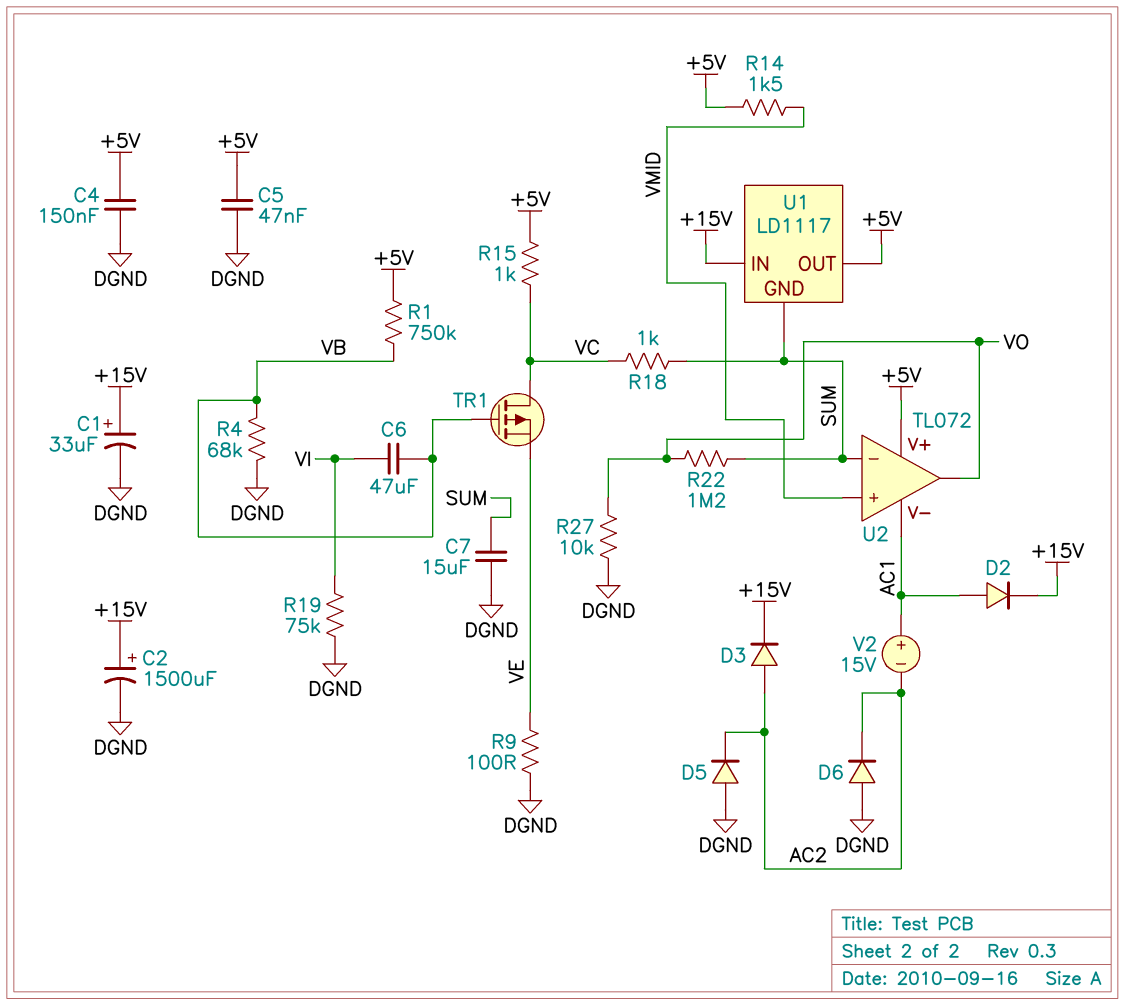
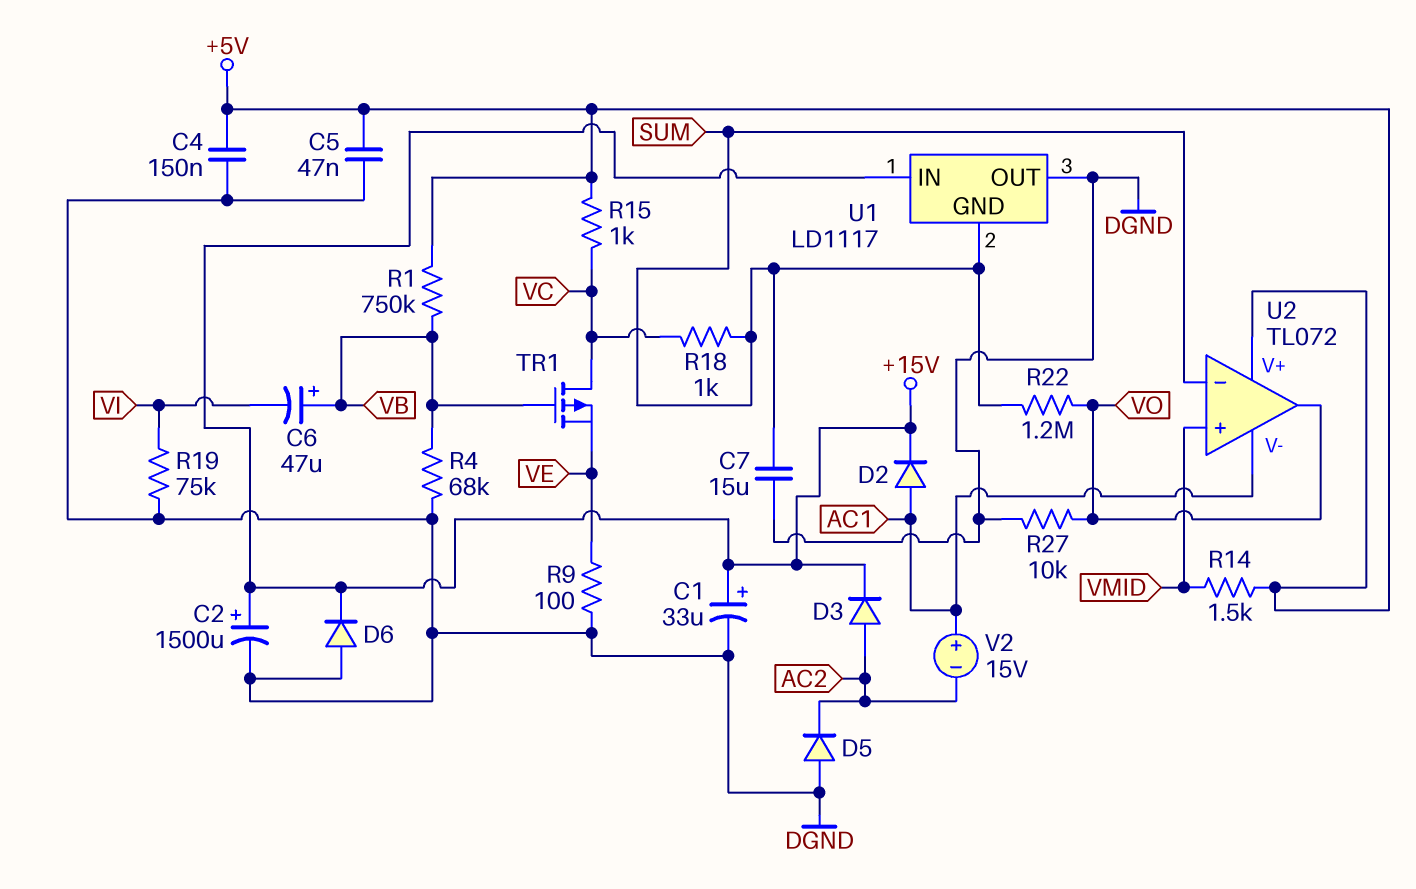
C6: 47uF (VB, VI) -> 47uF (plus VB, minus VI)
D6: diode (A DGND, K AC2) -> diode (A DGND, K +15V)
U1 pin OUT: +5V -> DGND

